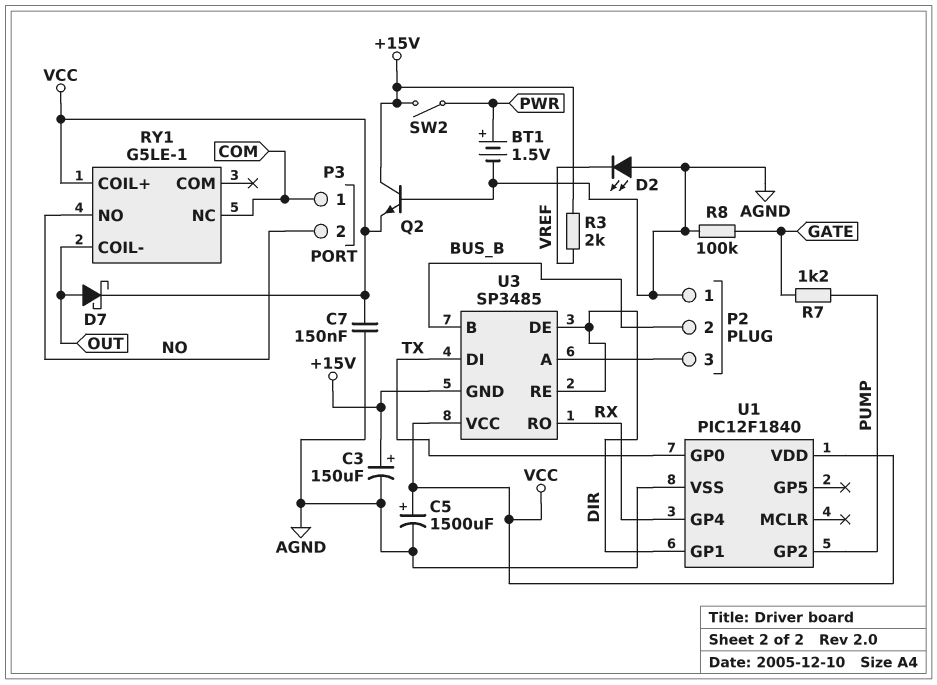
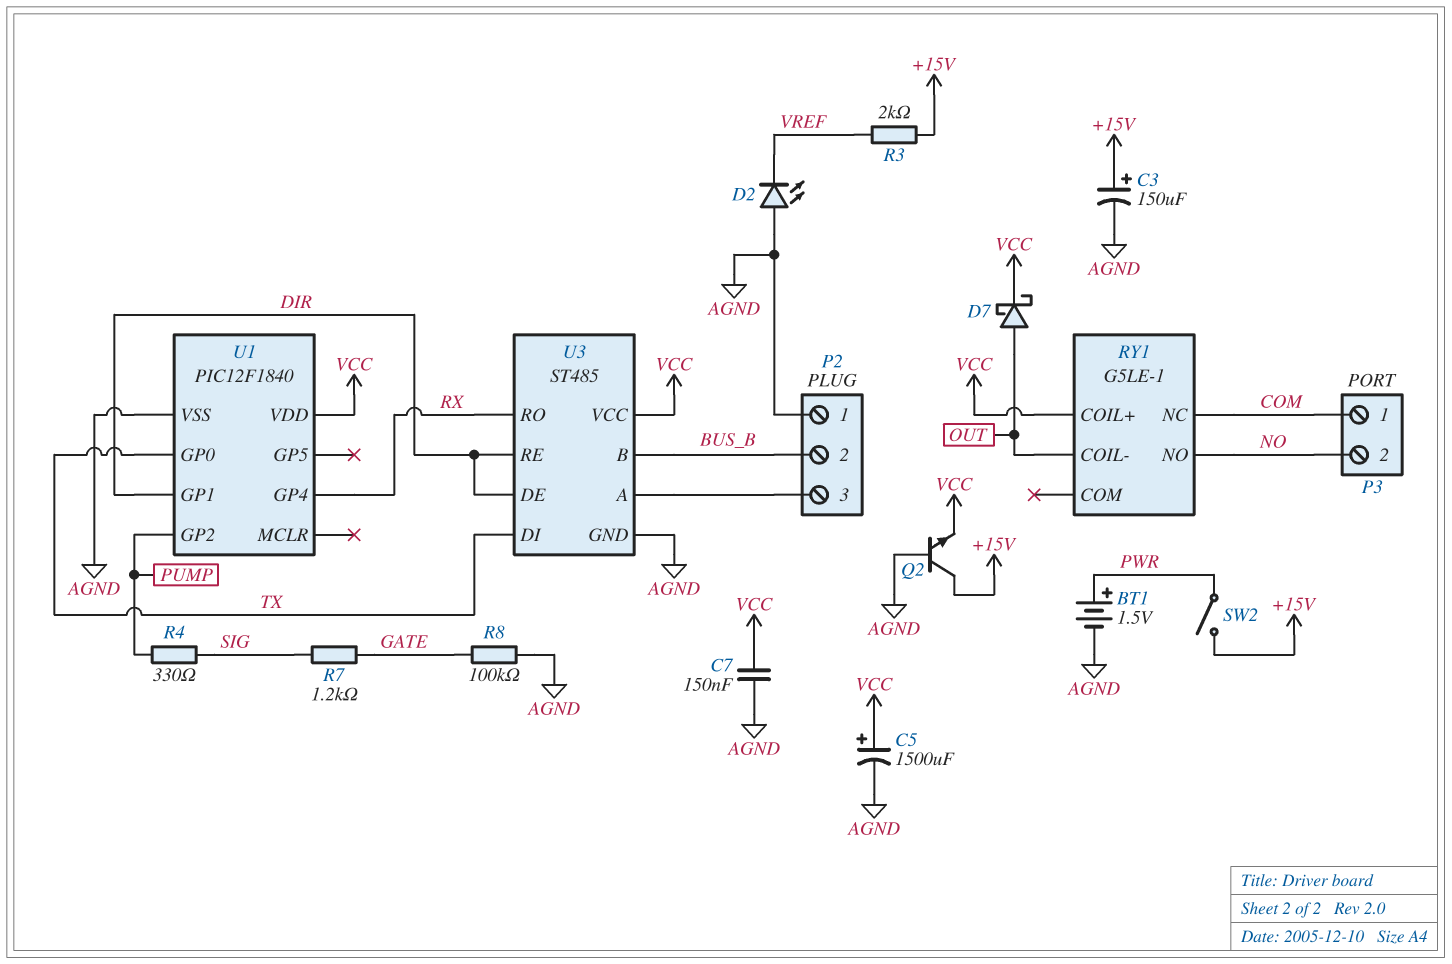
R4: none -> 330 (PUMP, SIG)
R7: 1.2k (GATE, PUMP) -> 1.2k (GATE, SIG)
U3: SP3485 -> ST485
U3 pin GND: +15V -> AGND

